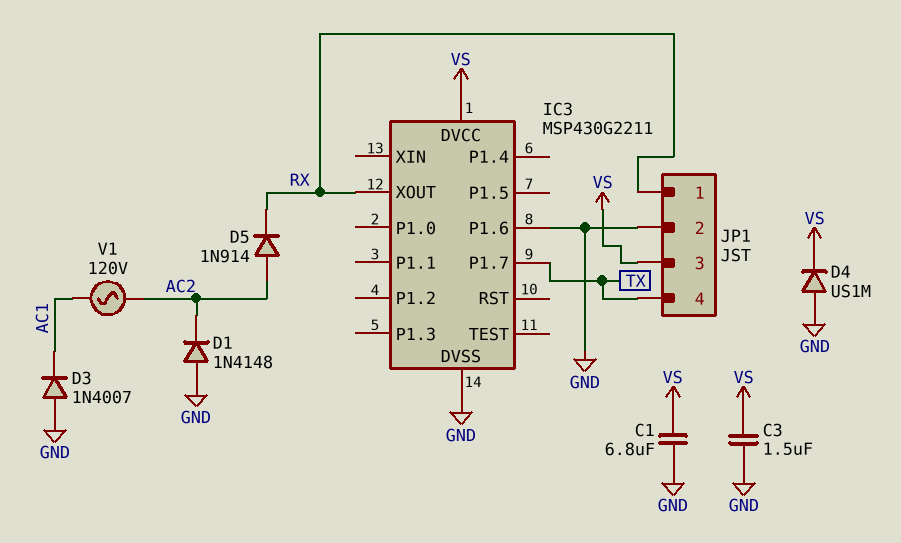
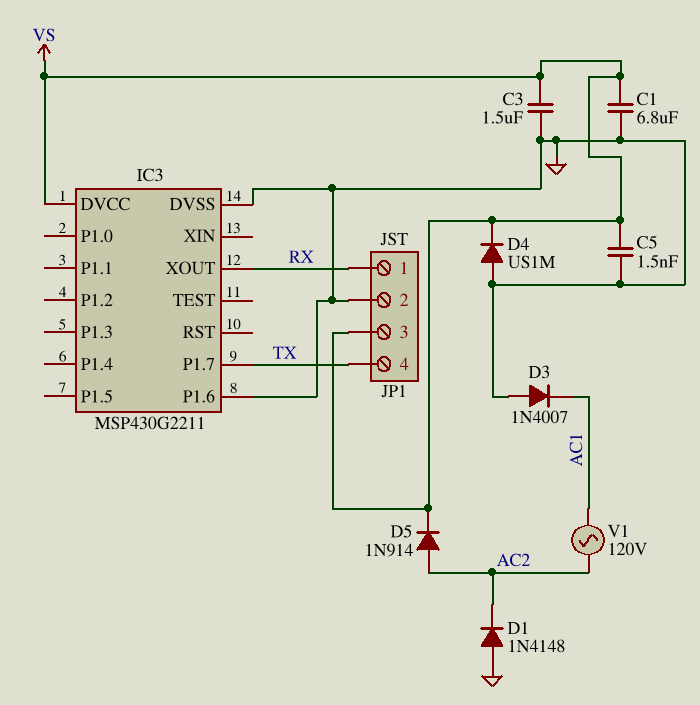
C5: none -> 1.5nF (GND, VS)
D5: diode 1N914 (A AC2, K RX) -> diode 1N914 (A AC2, K VS)

